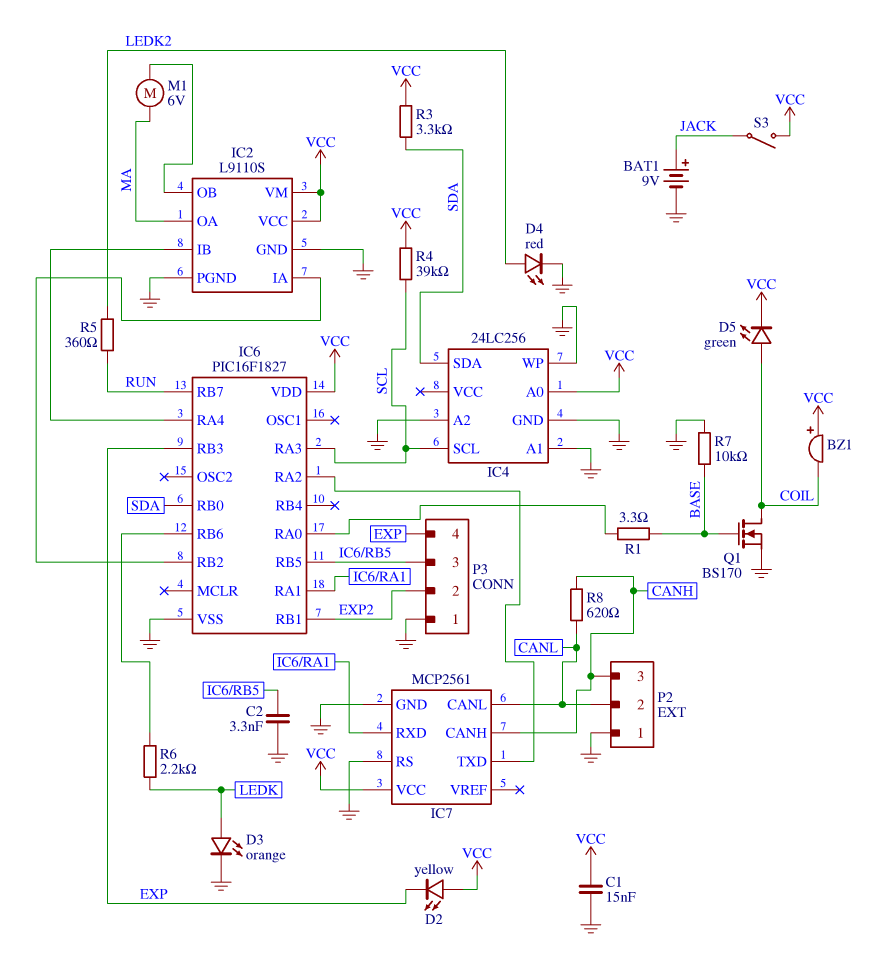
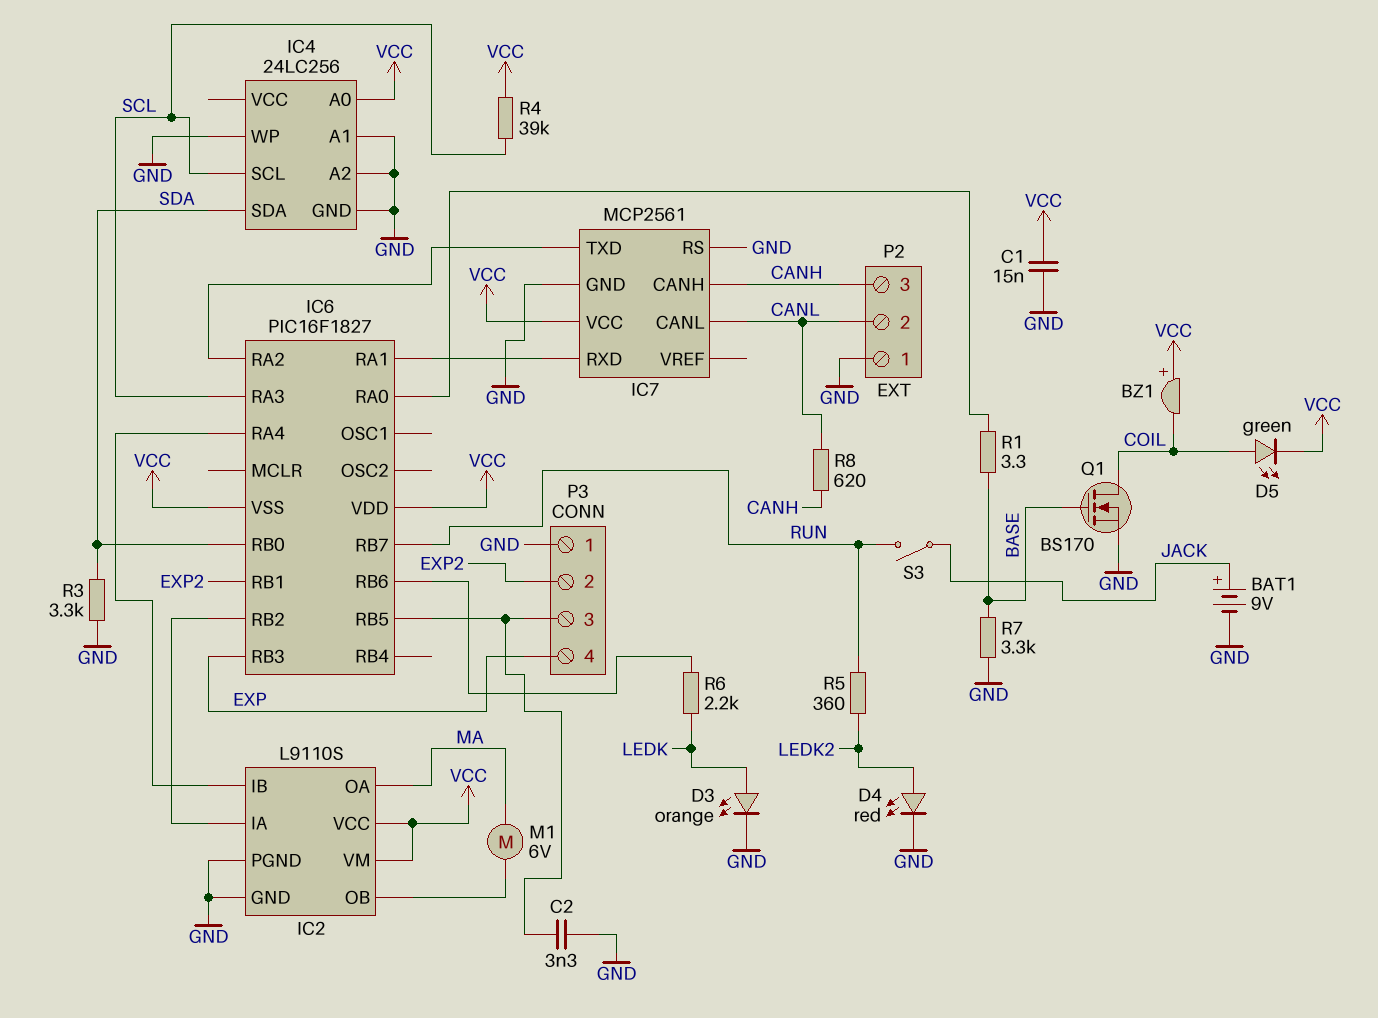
D2: LED yellow (A VCC, K EXP) -> none
IC6 pin VSS: GND -> VCC
R3: 3.3k (SDA, VCC) -> 3.3k (GND, SDA)
R7: 10k (BASE, GND) -> 3.3k (BASE, GND)
S3: switch (JACK, VCC) -> switch (JACK, RUN)

